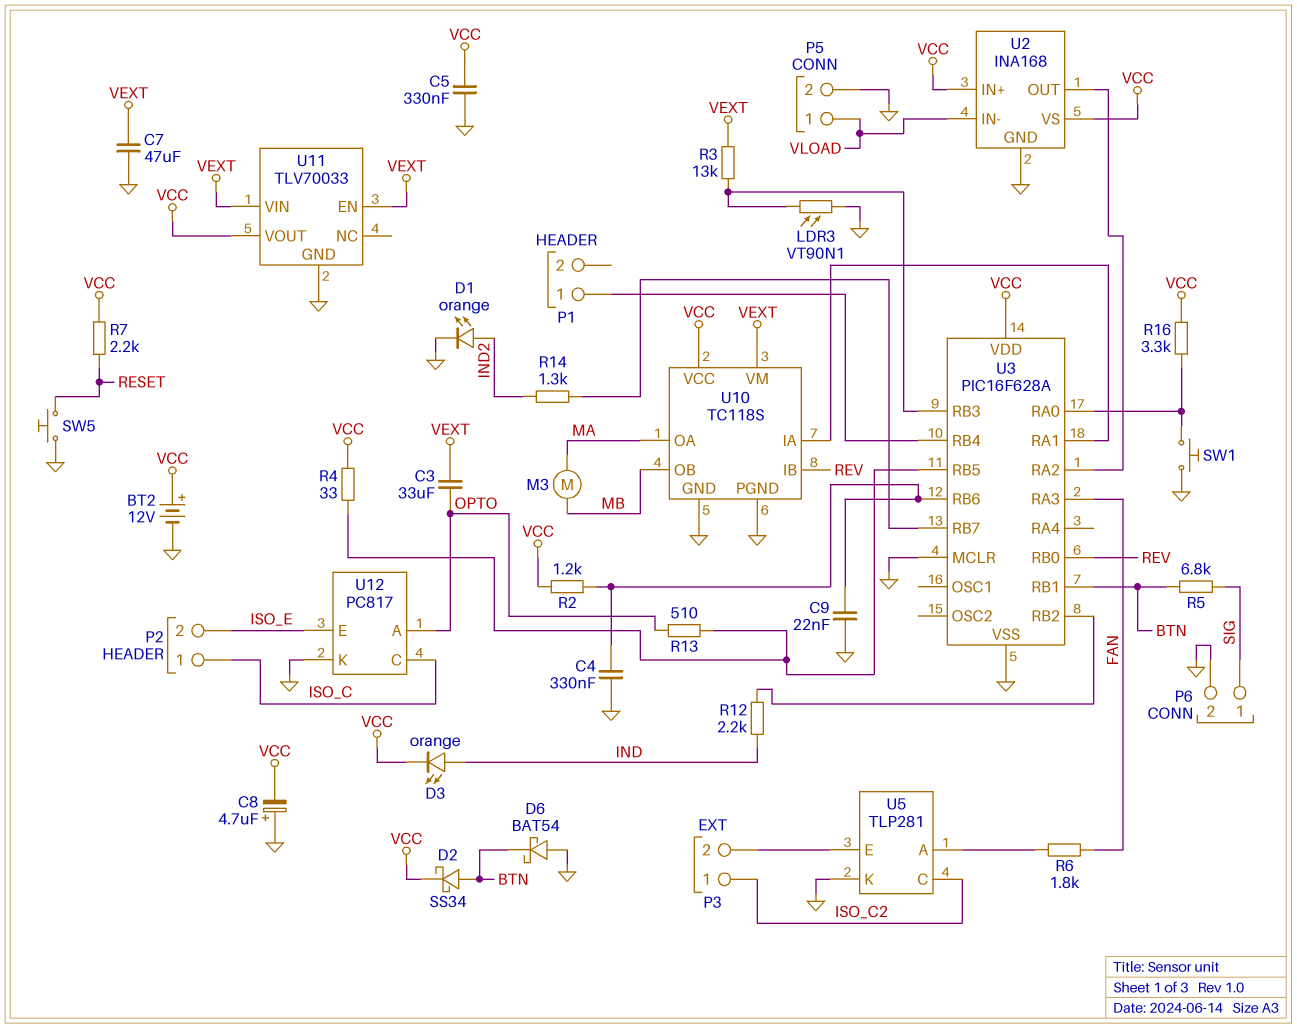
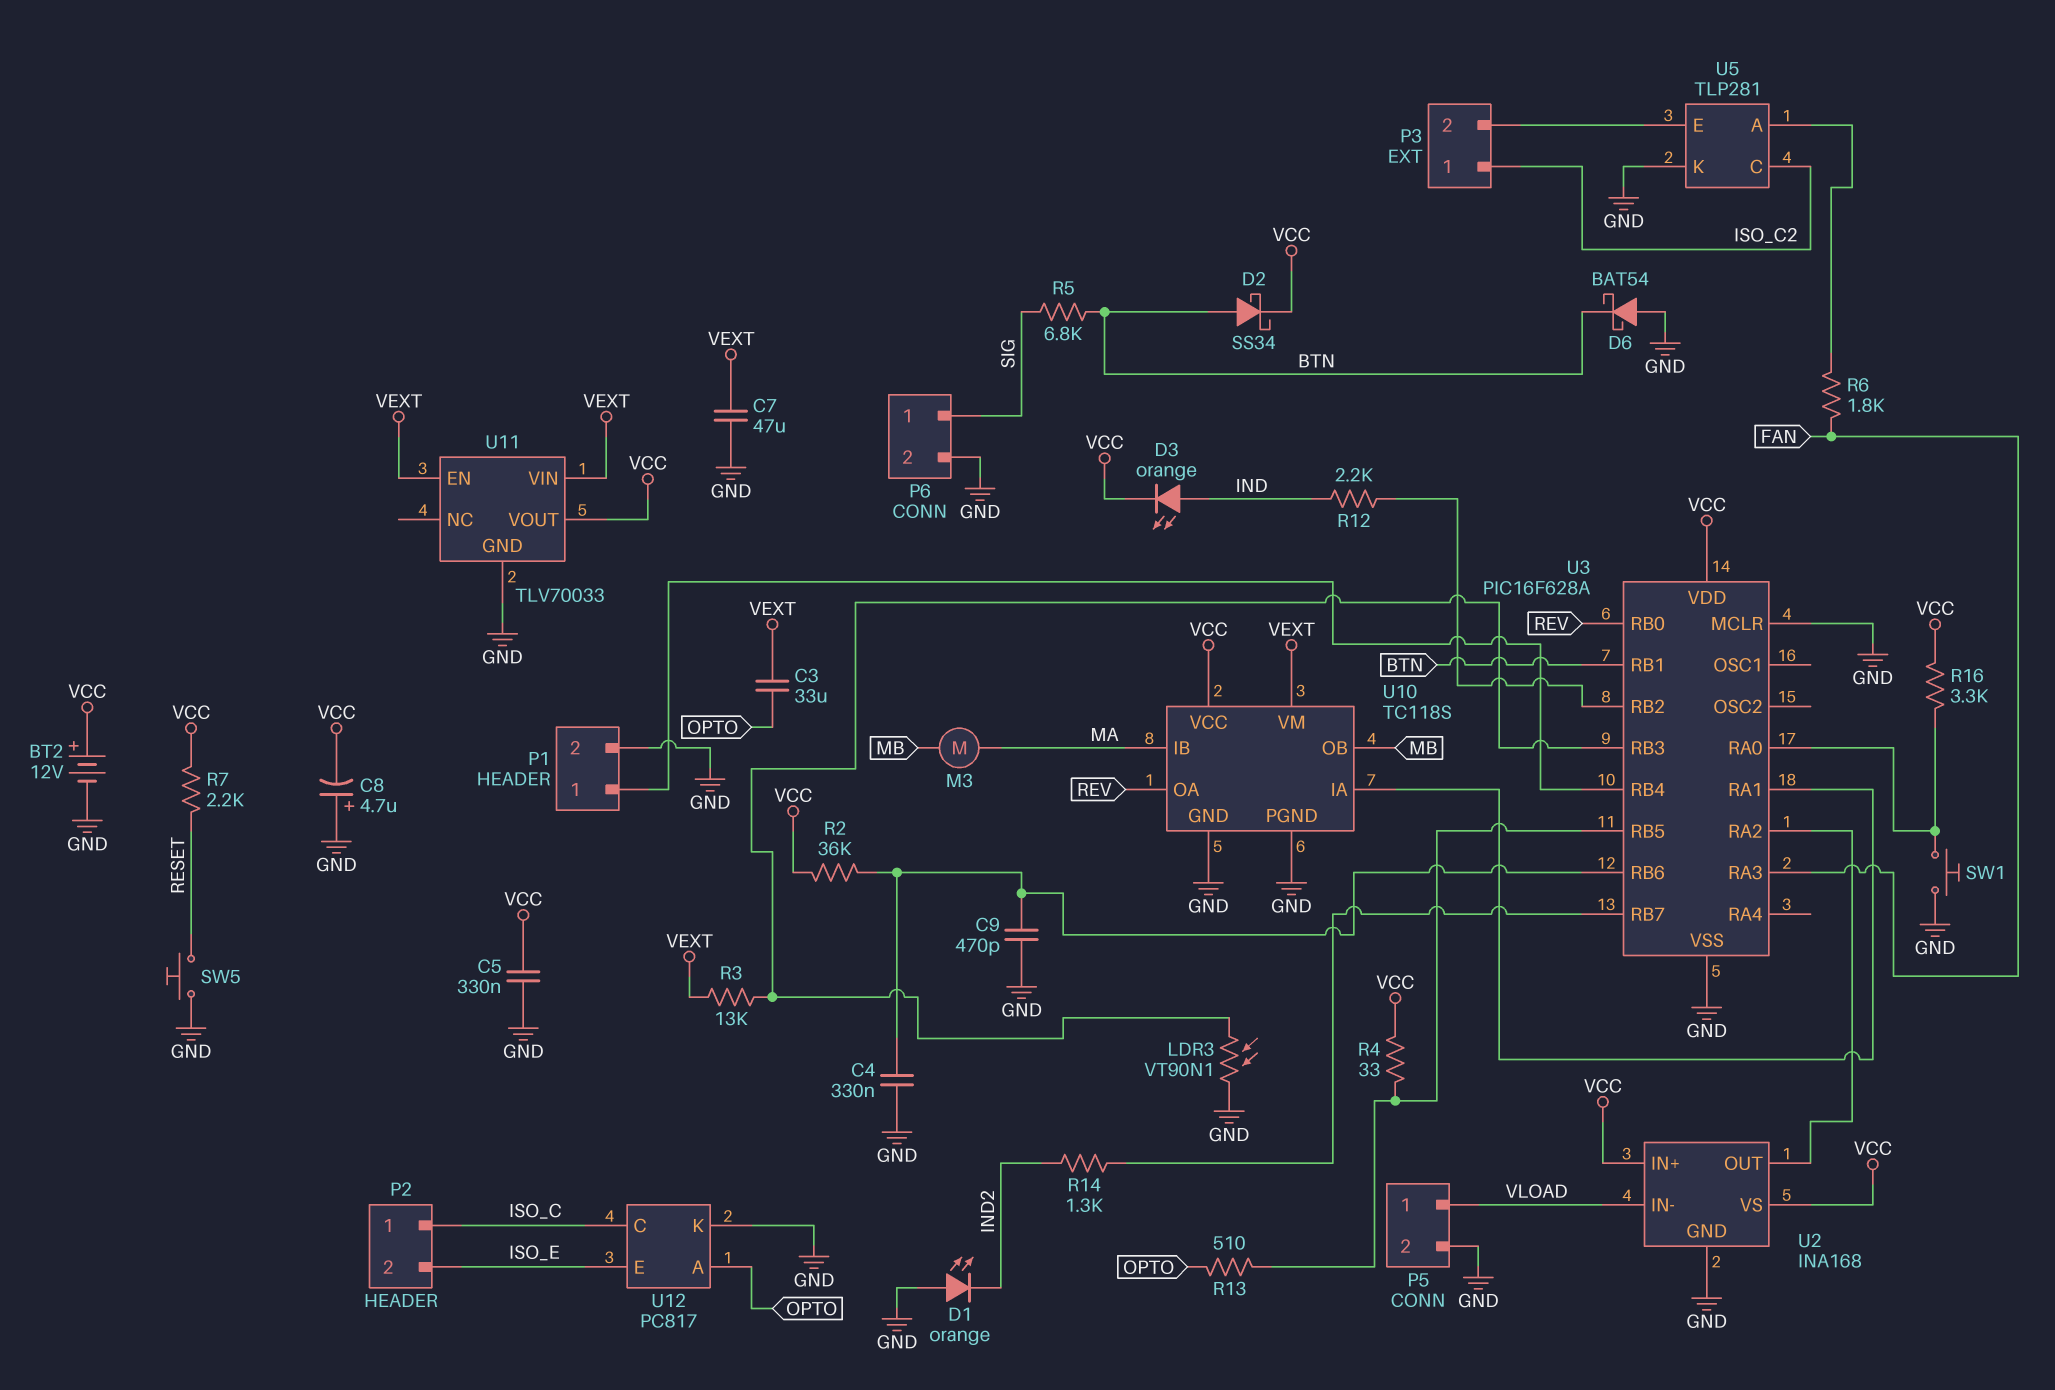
C9: 22nF (GND, U3/RB6) -> 470pF (GND, U3/RB6)
D1: LED orange (A IND2, K GND) -> LED orange (A GND, K IND2)
P1 pin 2: none -> GND
R2: 1.2k (U3/RB6, VCC) -> 36k (U3/RB6, VCC)
U10 pin IB: REV -> MA
U10 pin OA: MA -> REV

